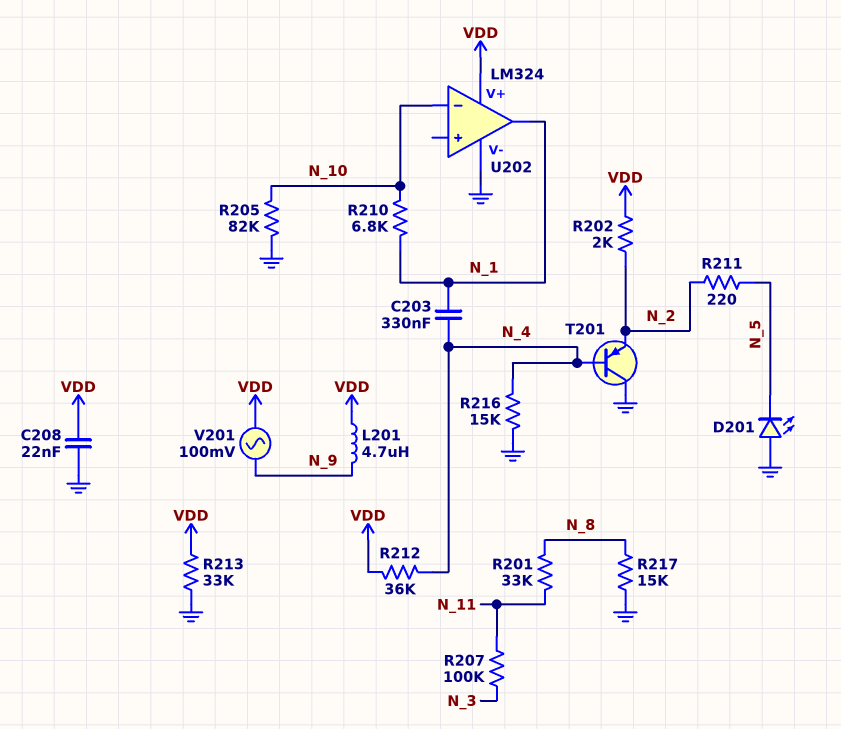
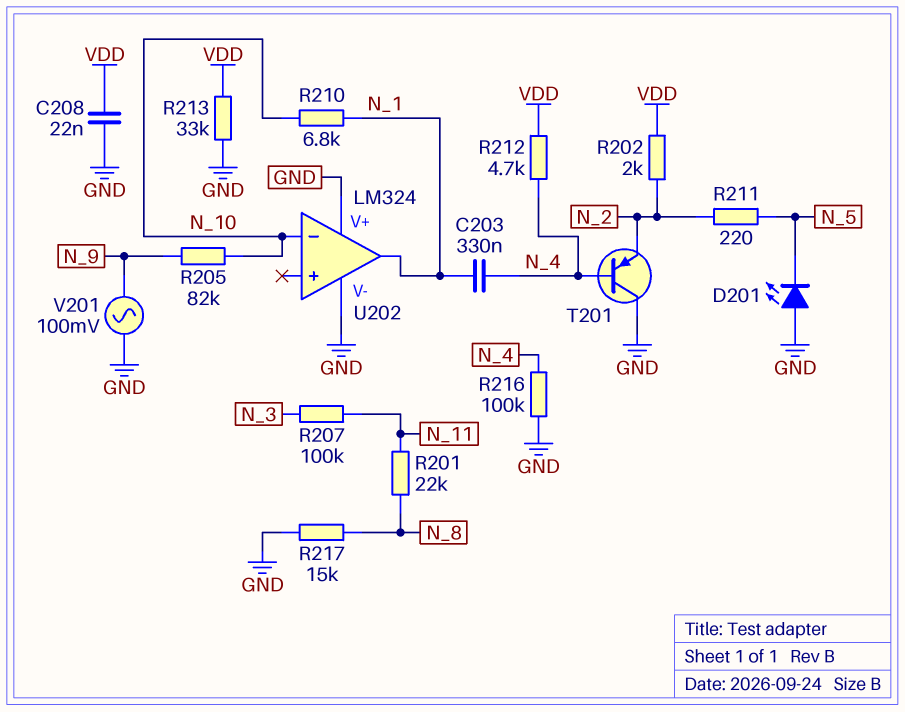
L201: 4.7uH (N_9, VDD) -> none
R201: 33k (N_8, N_11) -> 22k (N_8, N_11)
R205: 82k (GND, N_10) -> 82k (N_9, N_10)
R212: 36k (N_4, VDD) -> 4.7k (N_4, VDD)
R216: 15k (GND, N_4) -> 100k (GND, N_4)
U202 pin V+: VDD -> GND
V201: AC 100mV (N_9, VDD) -> AC 100mV (GND, N_9)

